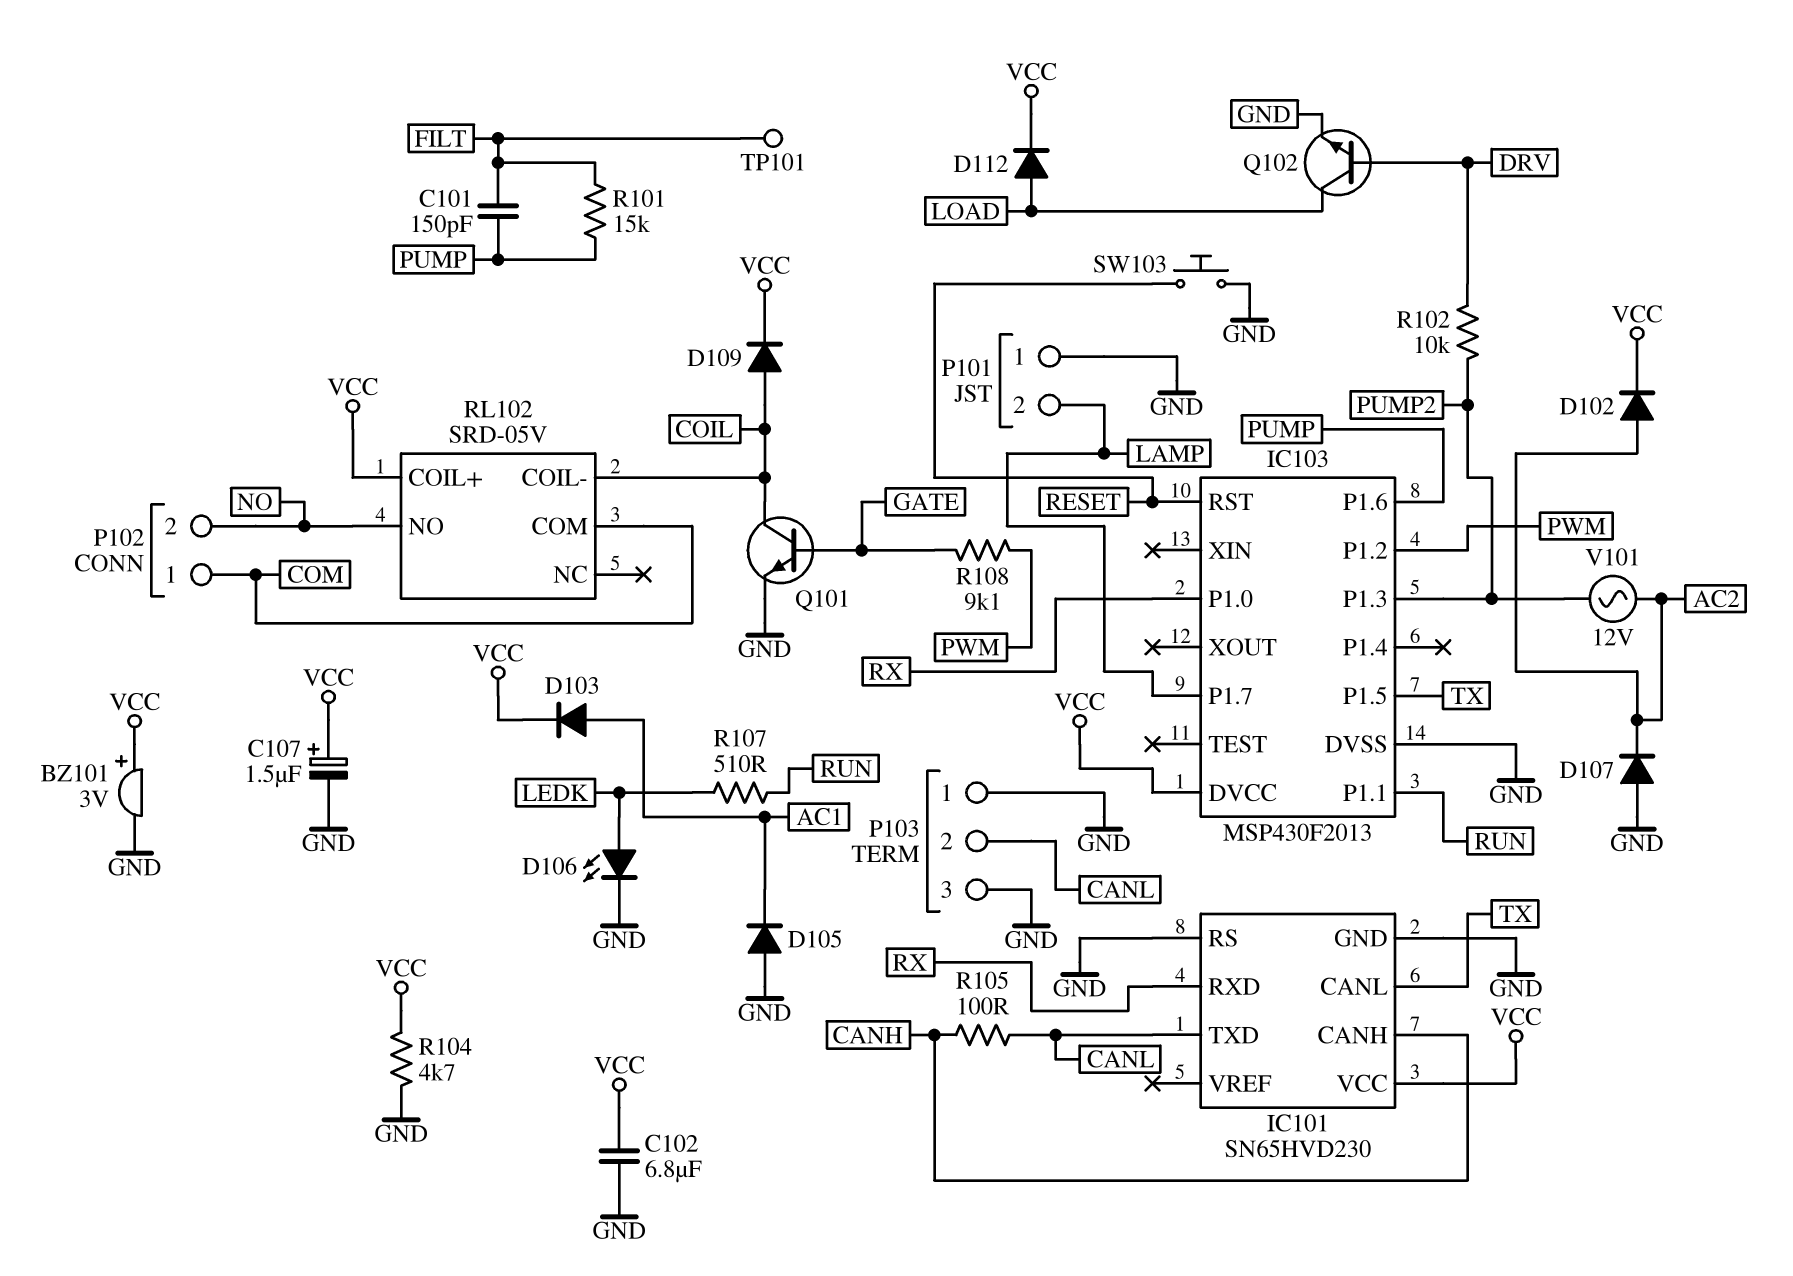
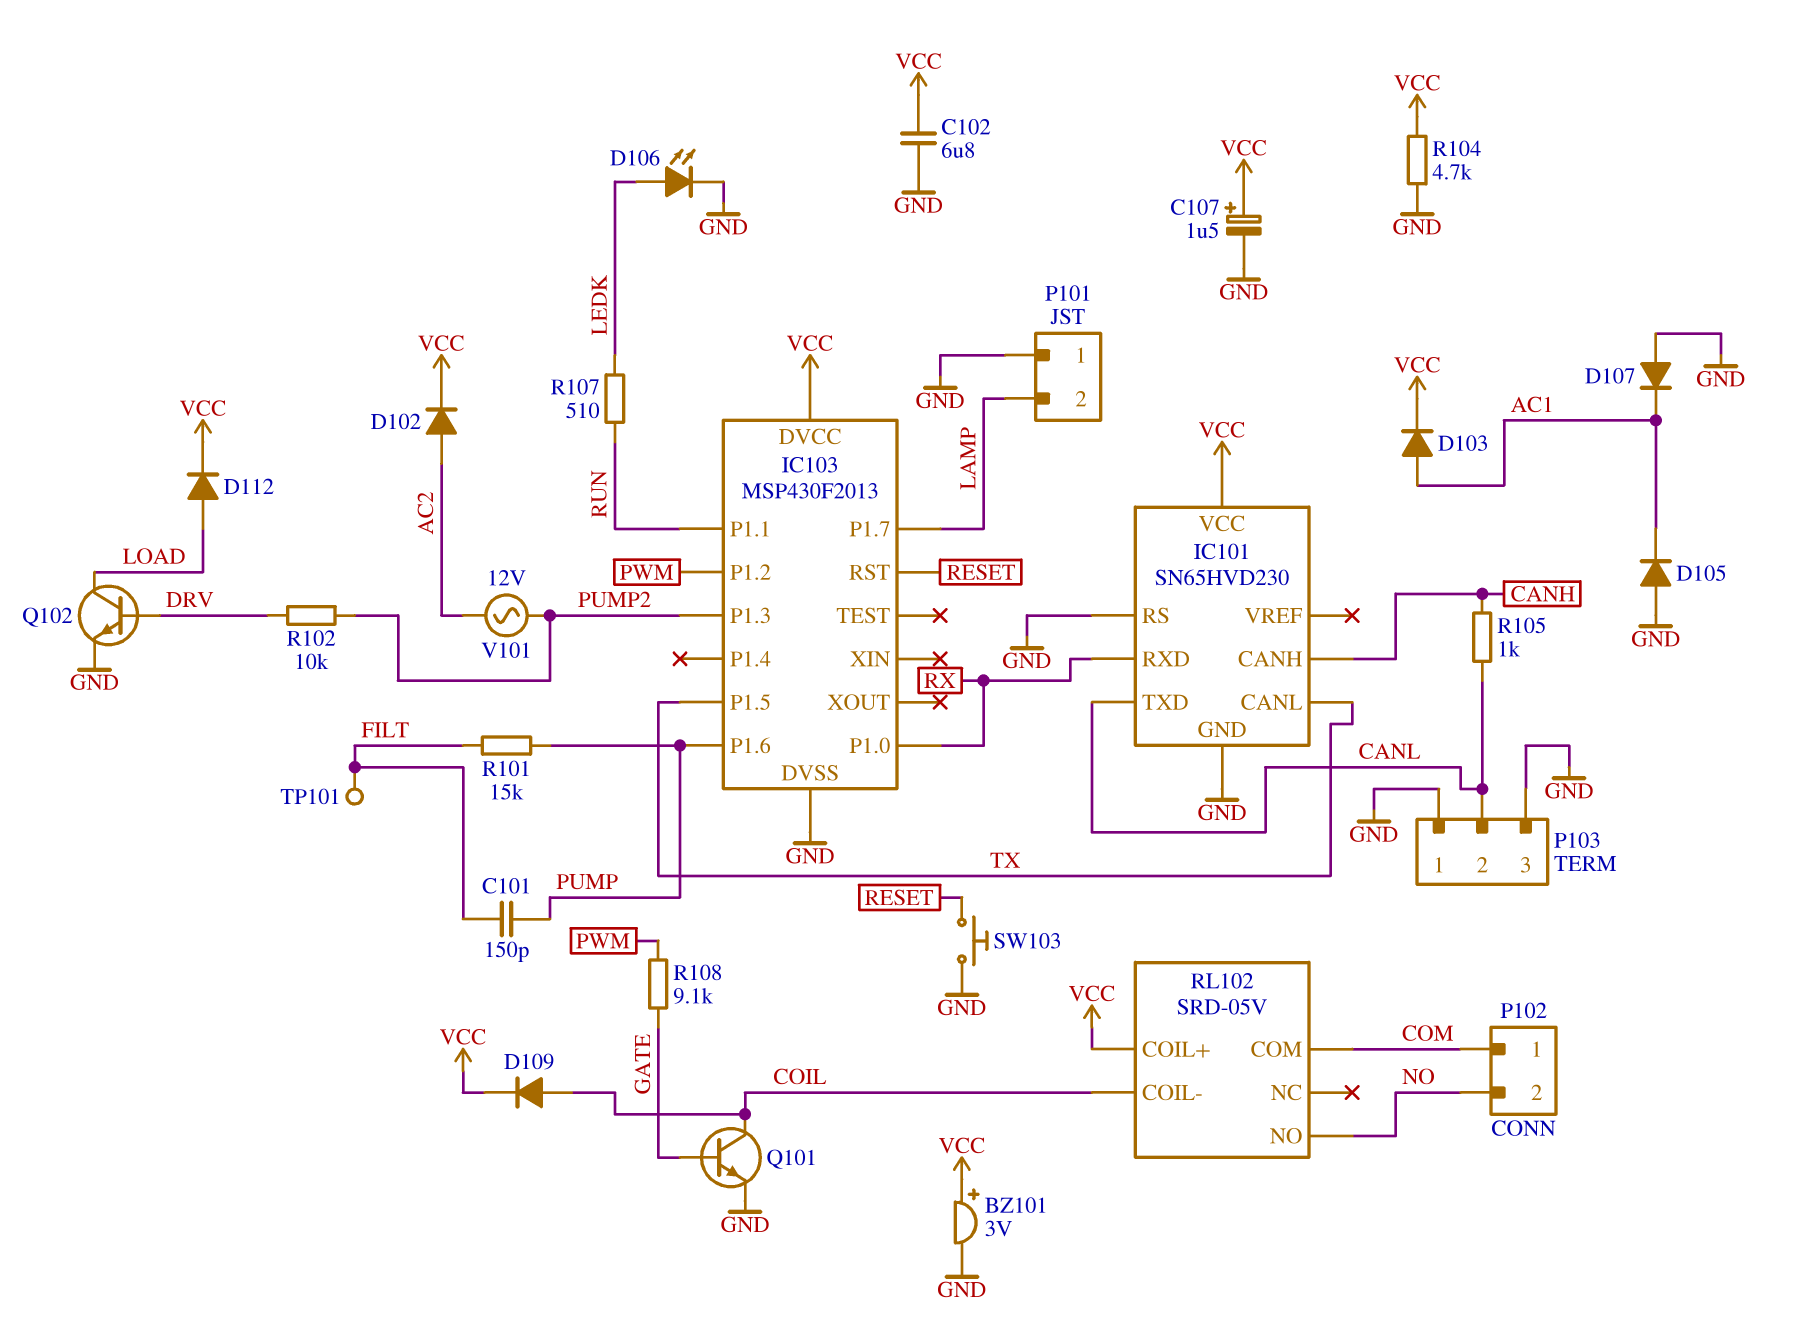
D107: diode (A GND, K AC2) -> diode (A GND, K AC1)
R105: 100 (CANH, CANL) -> 1k (CANH, CANL)

